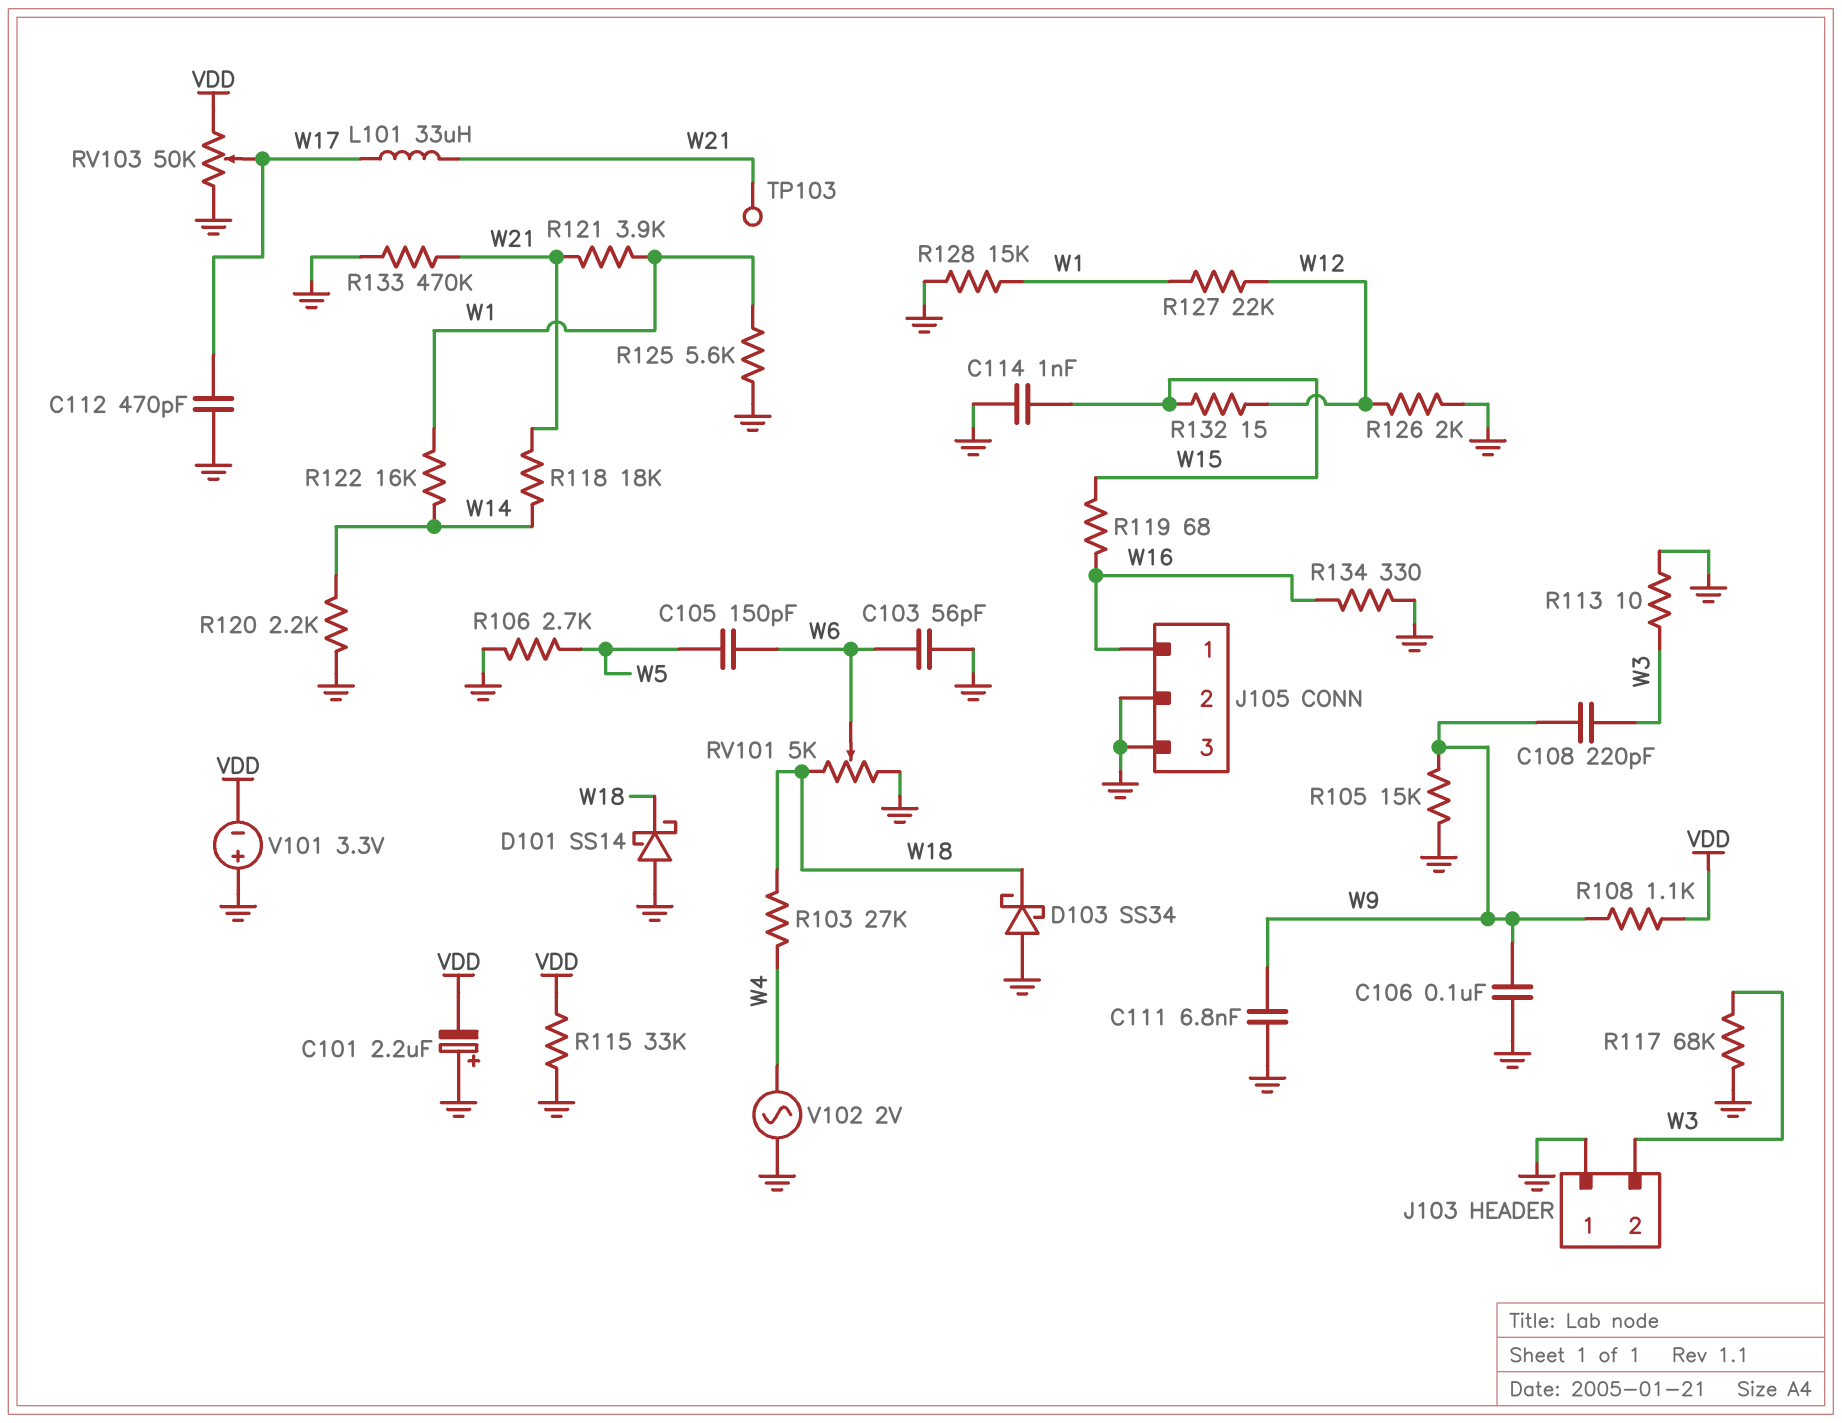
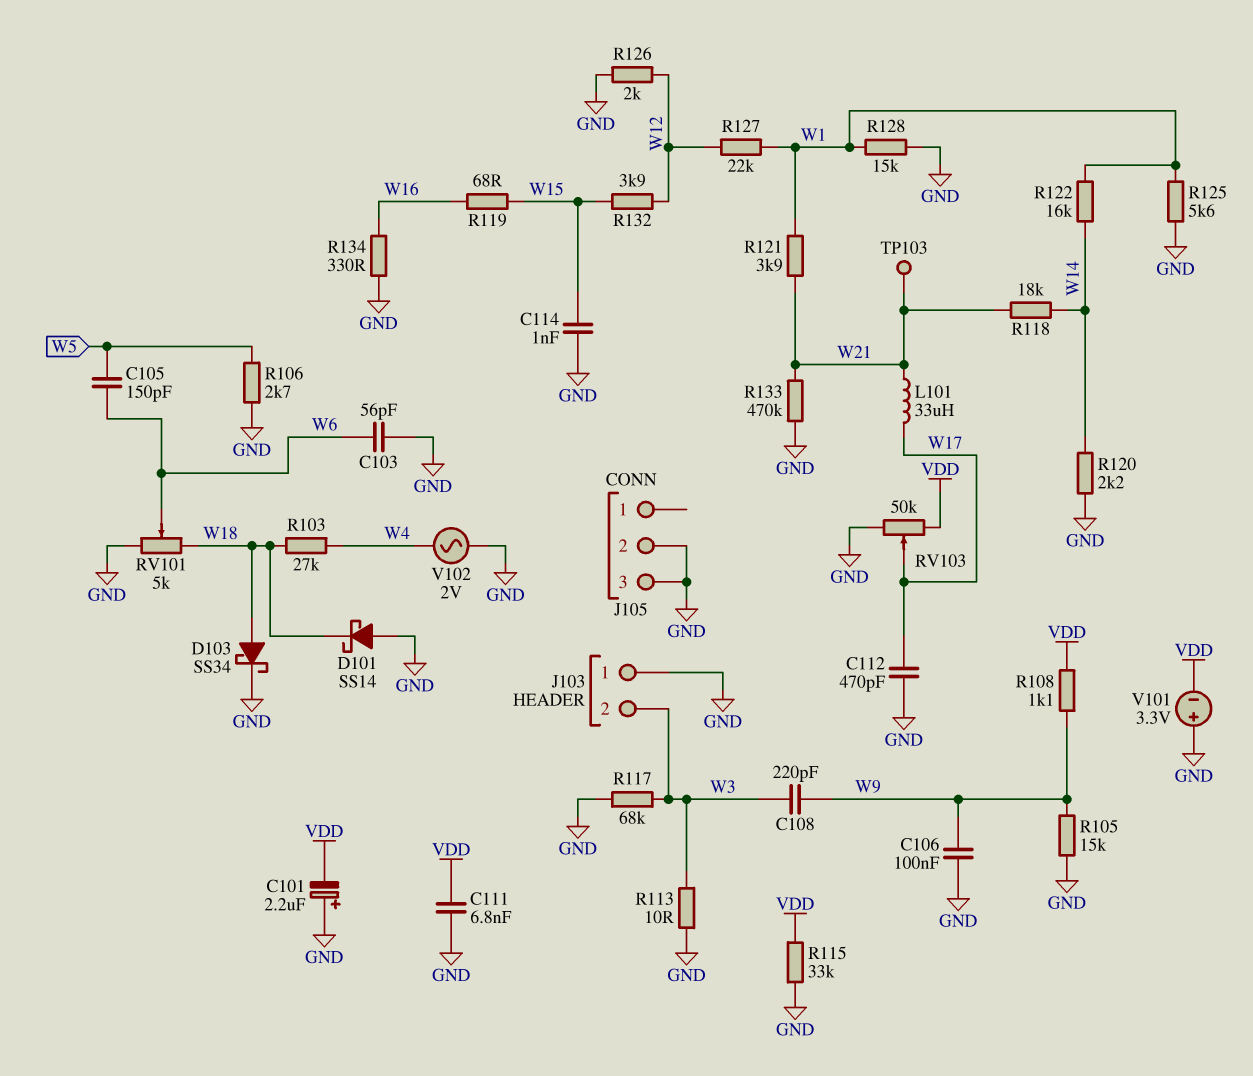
C111: 6.8nF (GND, W9) -> 6.8nF (GND, VDD)
D103: schottky SS34 (A GND, K W18) -> schottky SS34 (A W18, K GND)
J105 pin 1: W16 -> none
R132: 15 (W12, W15) -> 3.9k (W12, W15)

